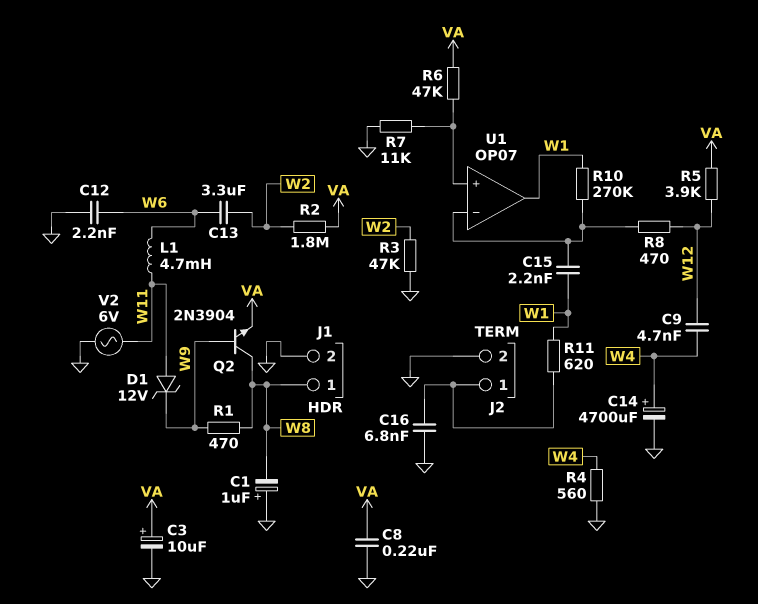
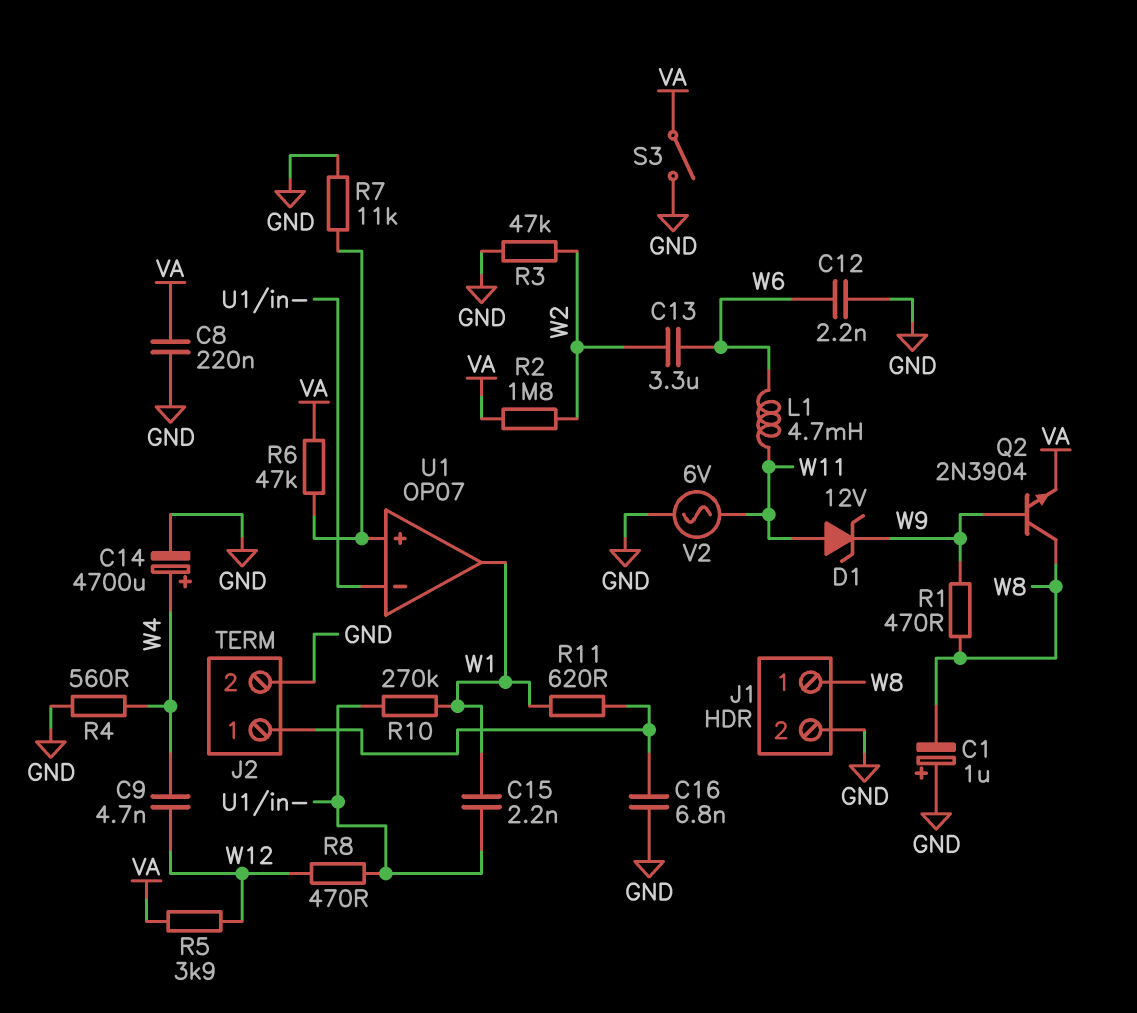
C3: 10uF (plus VA, minus GND) -> none
S3: none -> switch (GND, VA)

